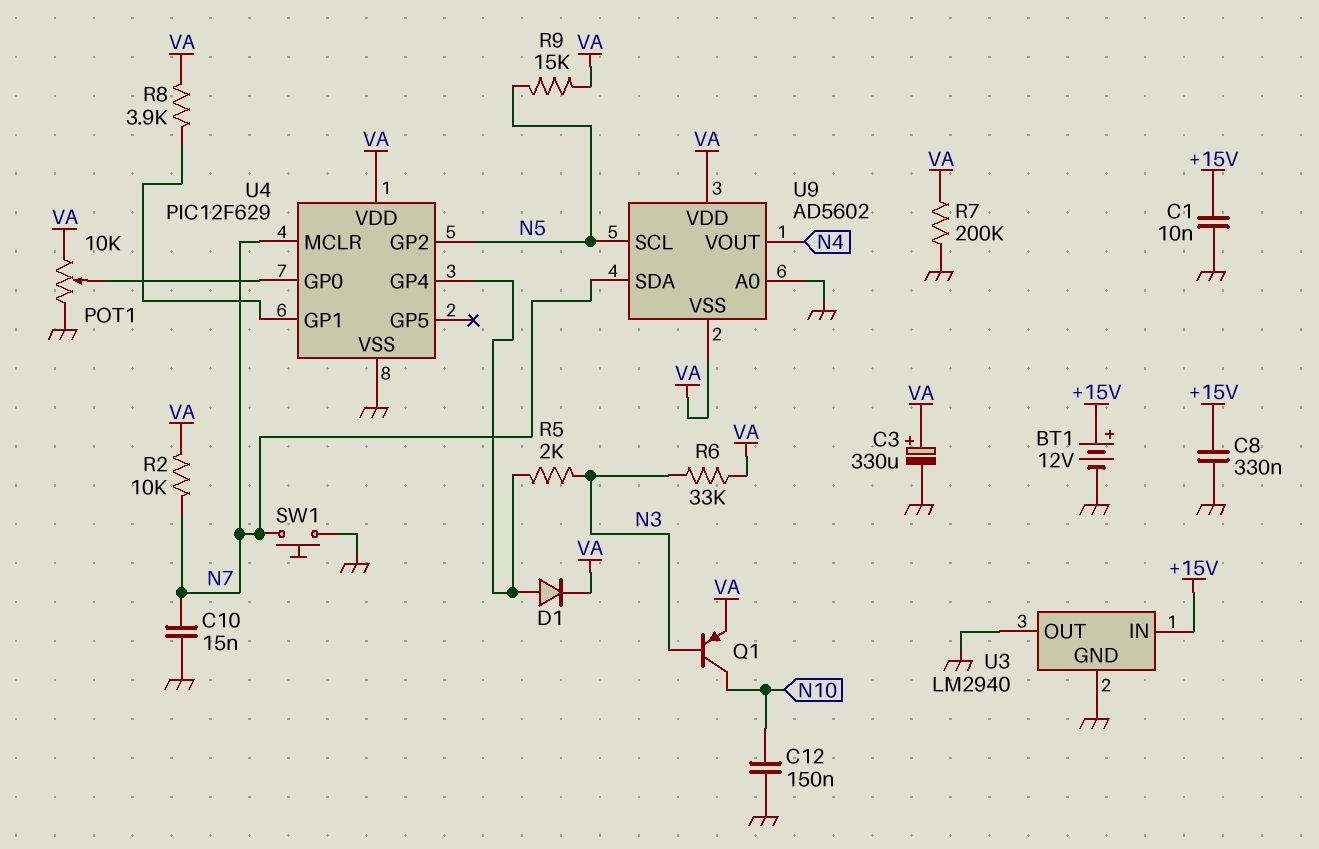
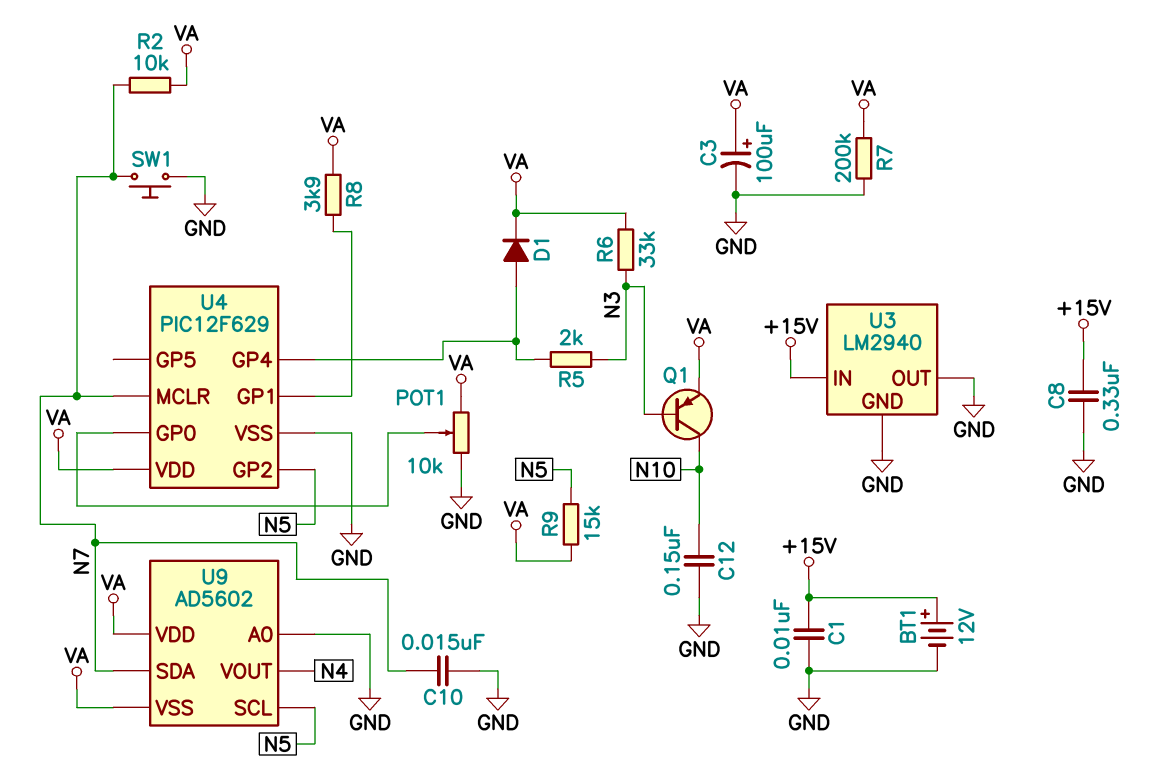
C3: 330uF (plus VA, minus GND) -> 100uF (plus VA, minus GND)

